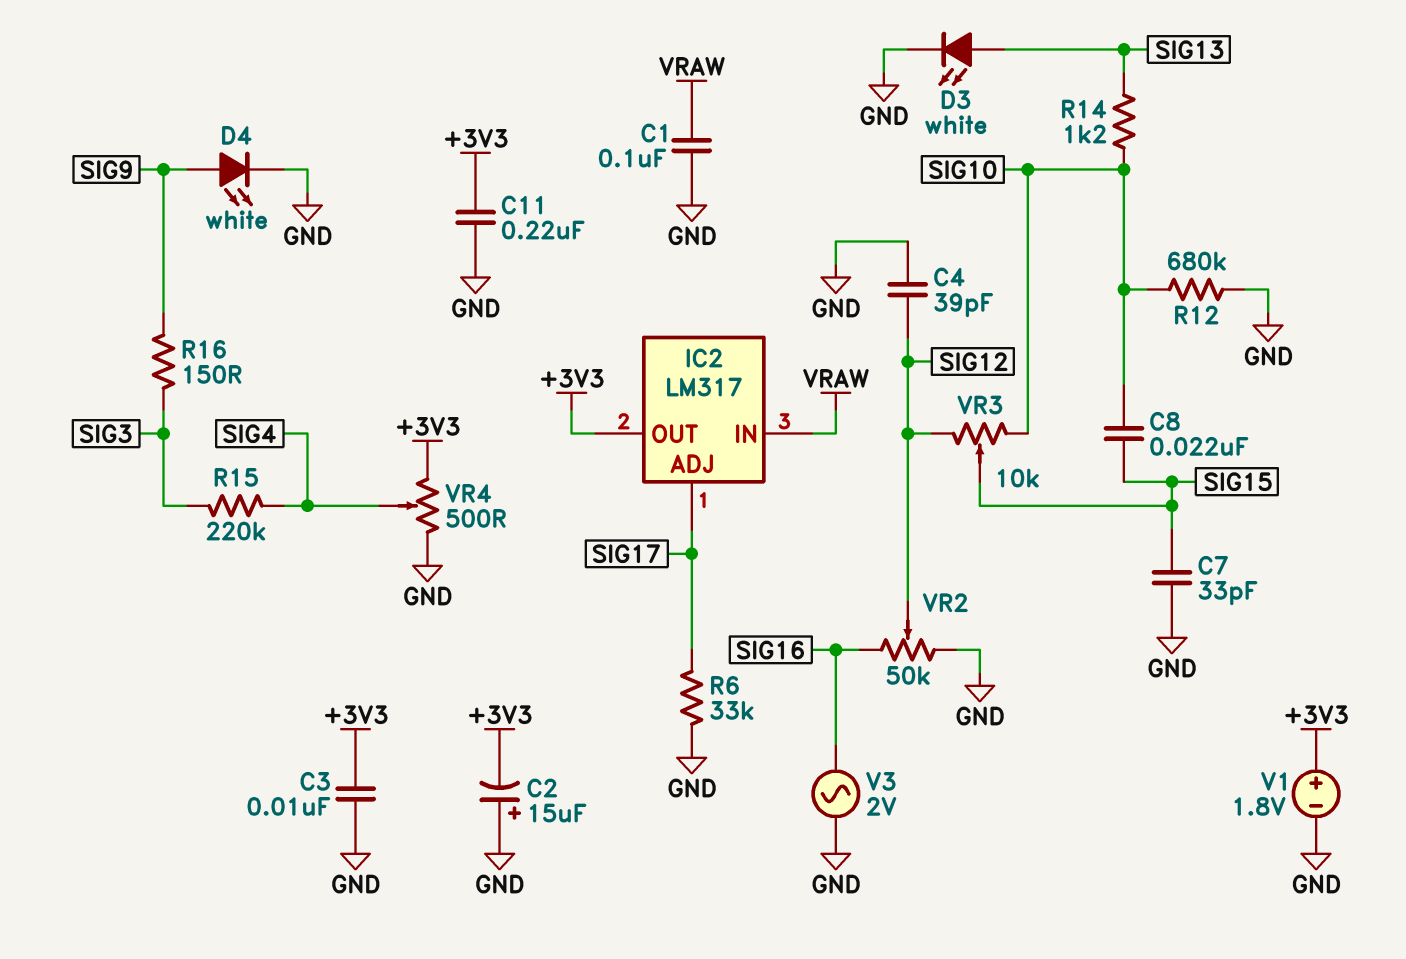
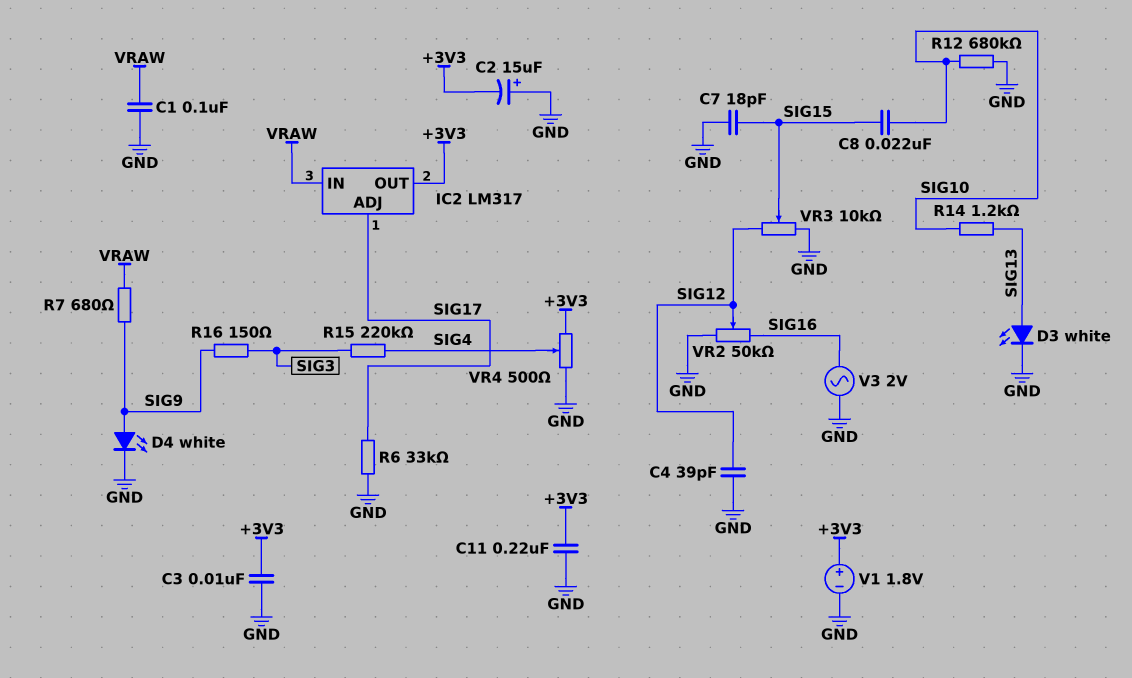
C7: 33pF (GND, SIG15) -> 18pF (GND, SIG15)
R7: none -> 680 (SIG9, VRAW)
VR3: 10k (SIG10, SIG12, wiper SIG15) -> 10k (GND, SIG12, wiper SIG15)

